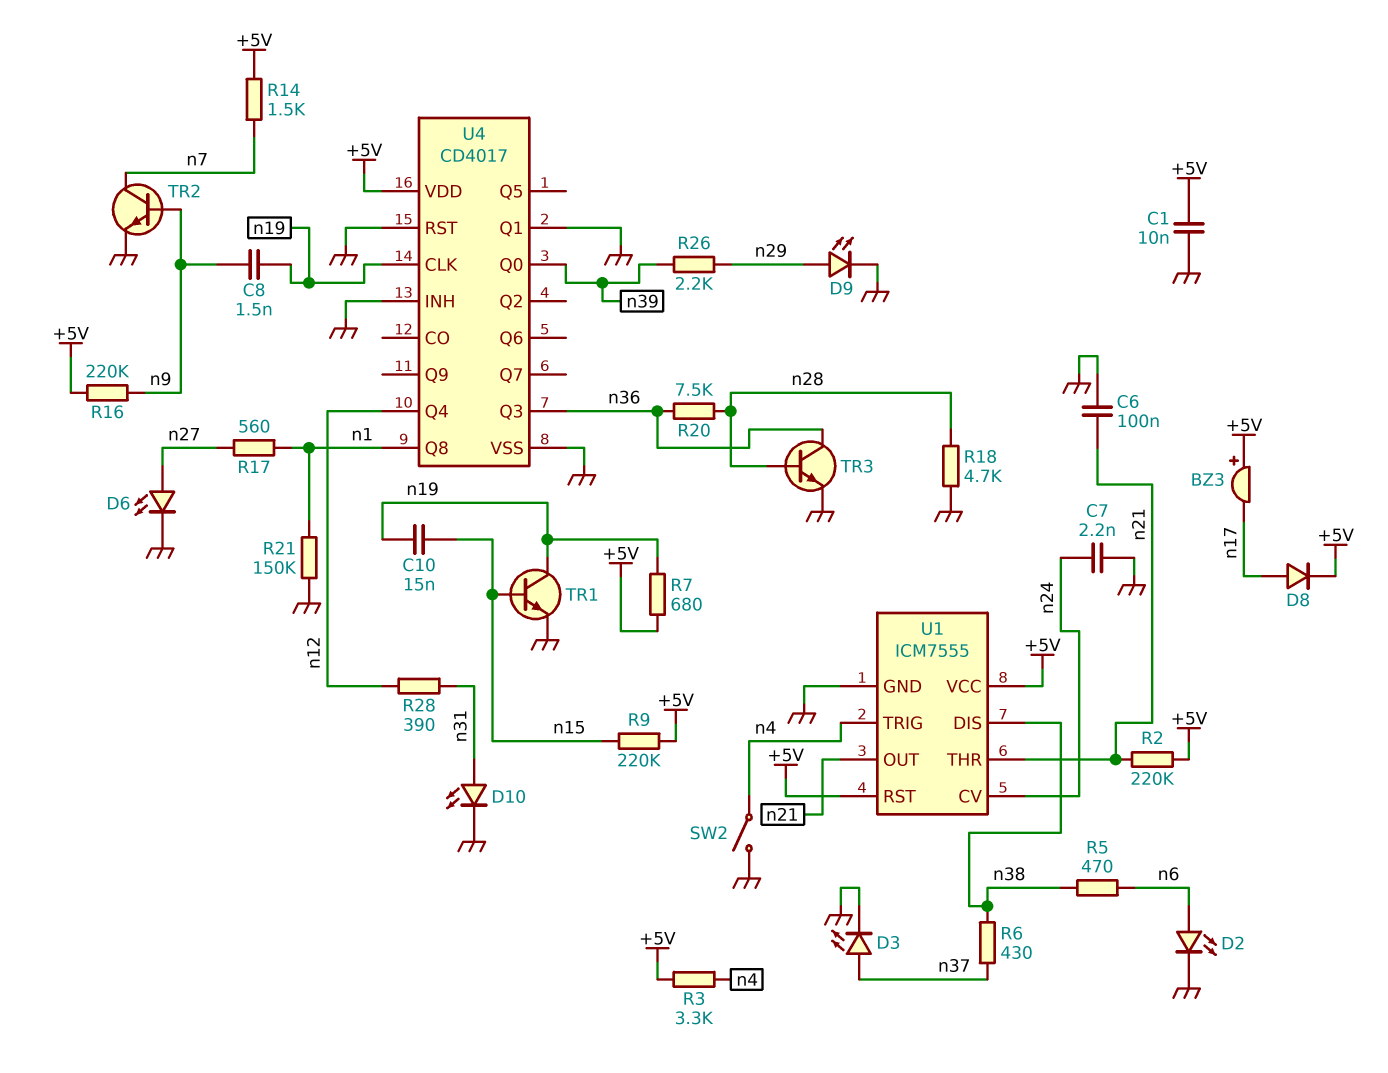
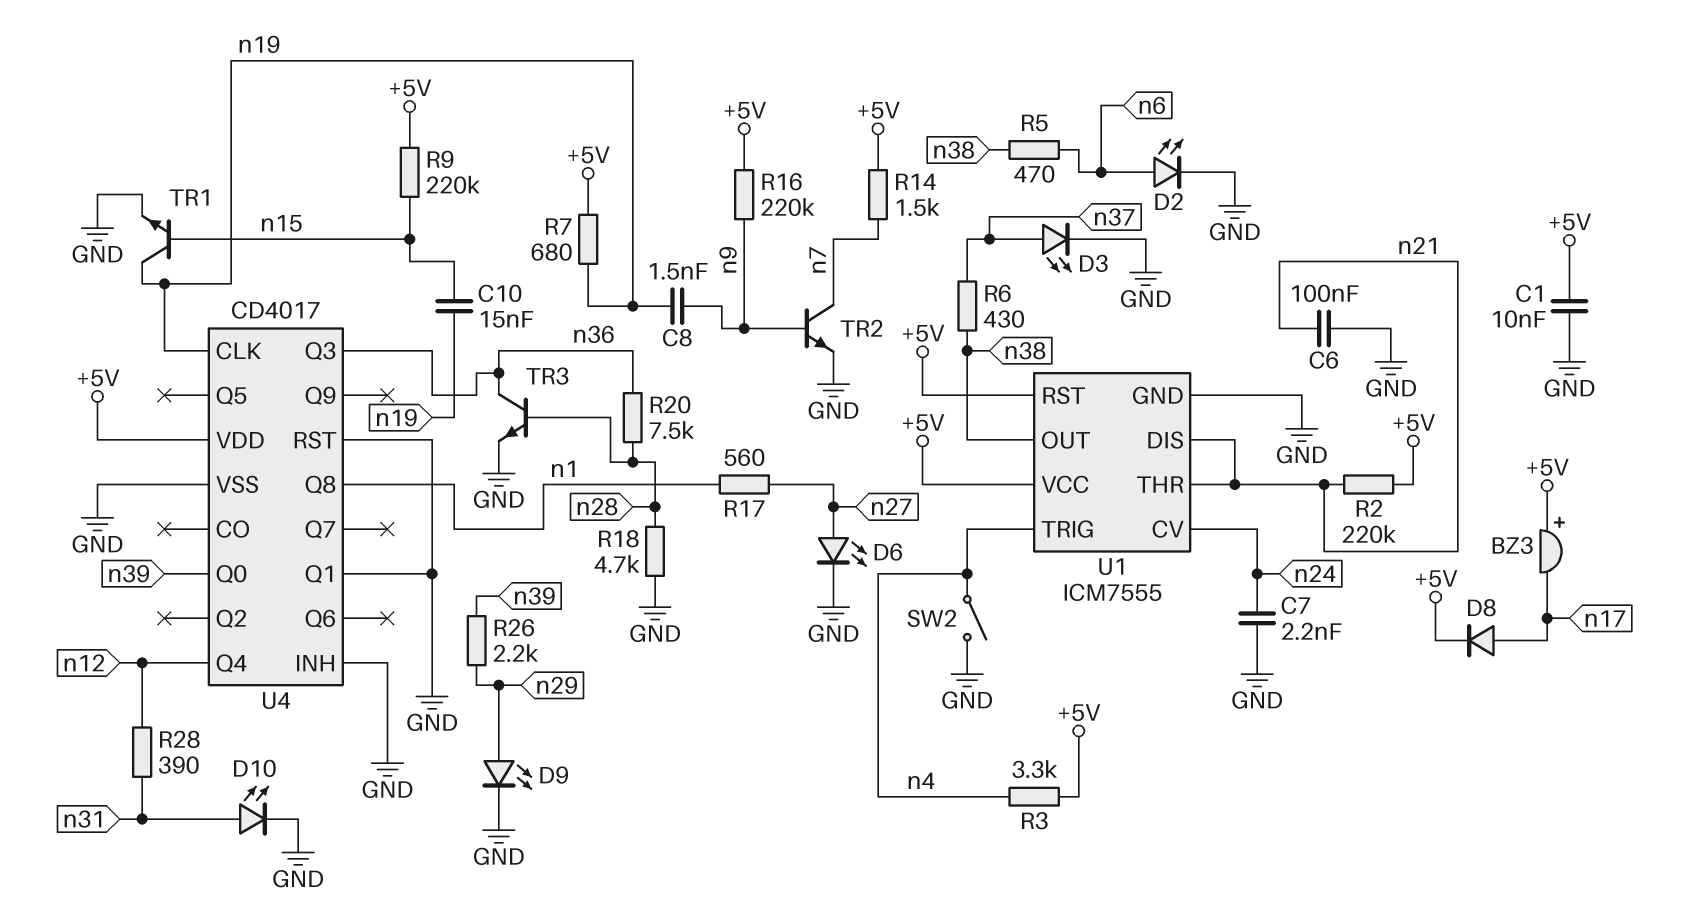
R21: 150k (GND, n1) -> none
U1 pin DIS: n38 -> n21
U1 pin OUT: n21 -> n38

